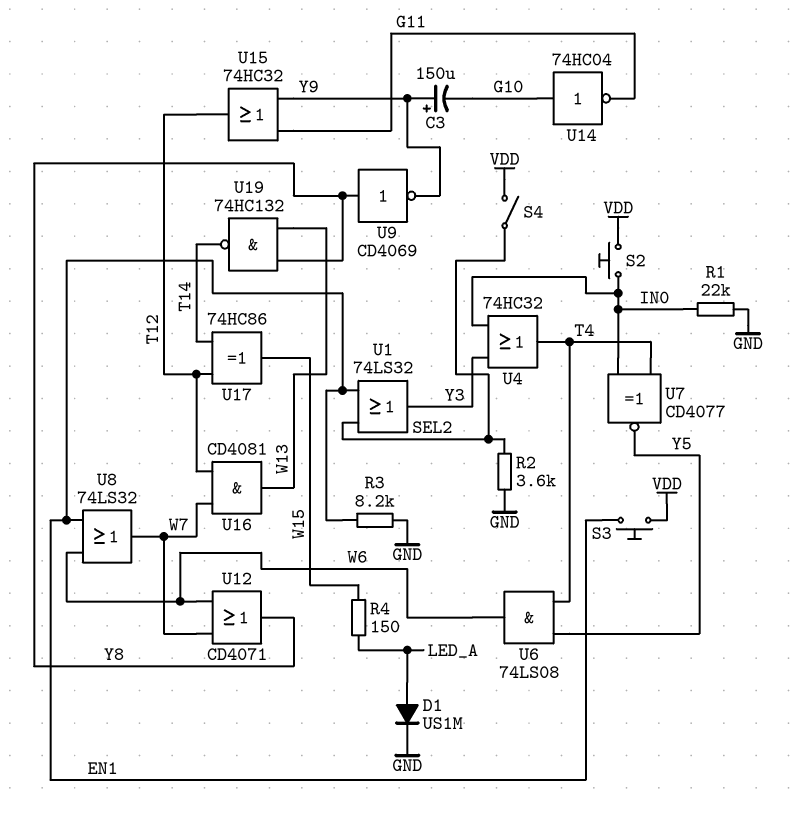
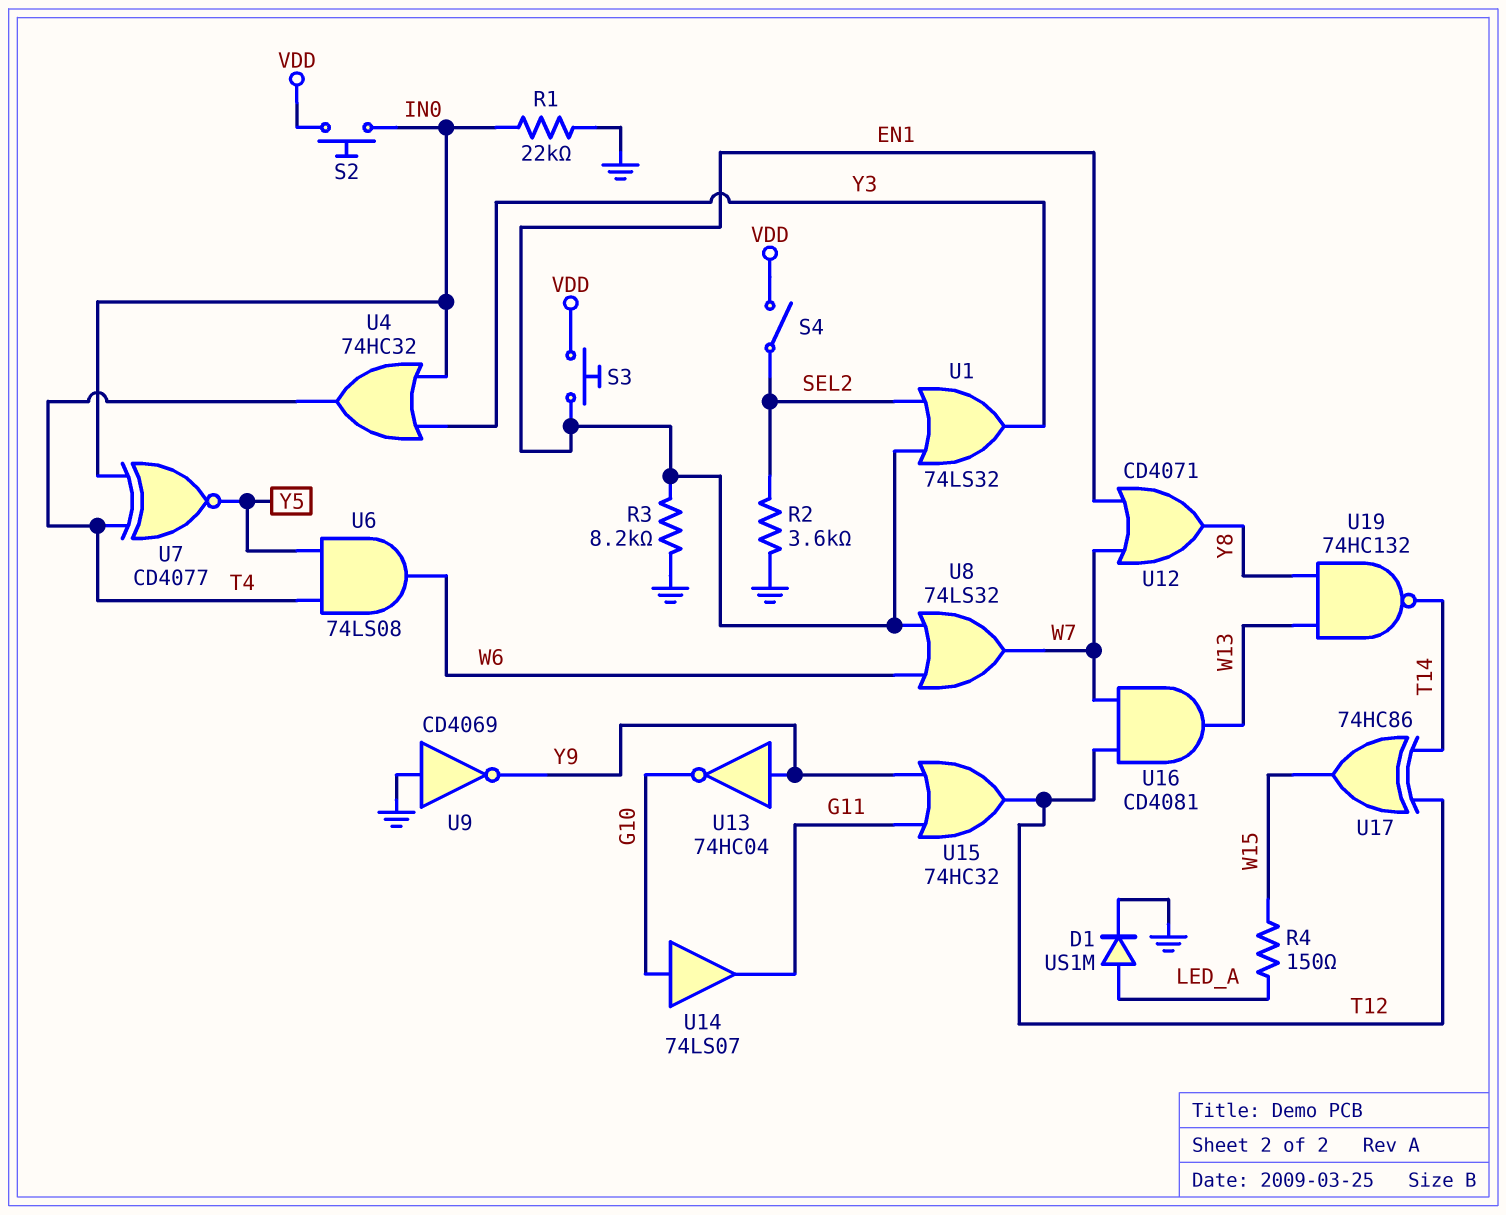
C3: 150uF (plus Y9, minus G10) -> none
U9: NOT CD4069 (in Y8, out Y9) -> NOT CD4069 (in GND, out Y9)
U12: OR CD4071 (in W6, in W7, out Y8) -> OR CD4071 (in EN1, in W7, out Y8)
U13: none -> NOT 74HC04 (in Y9, out G10)
U14: NOT 74HC04 (in G10, out G11) -> buffer 74LS07 (in G10, out G11)

